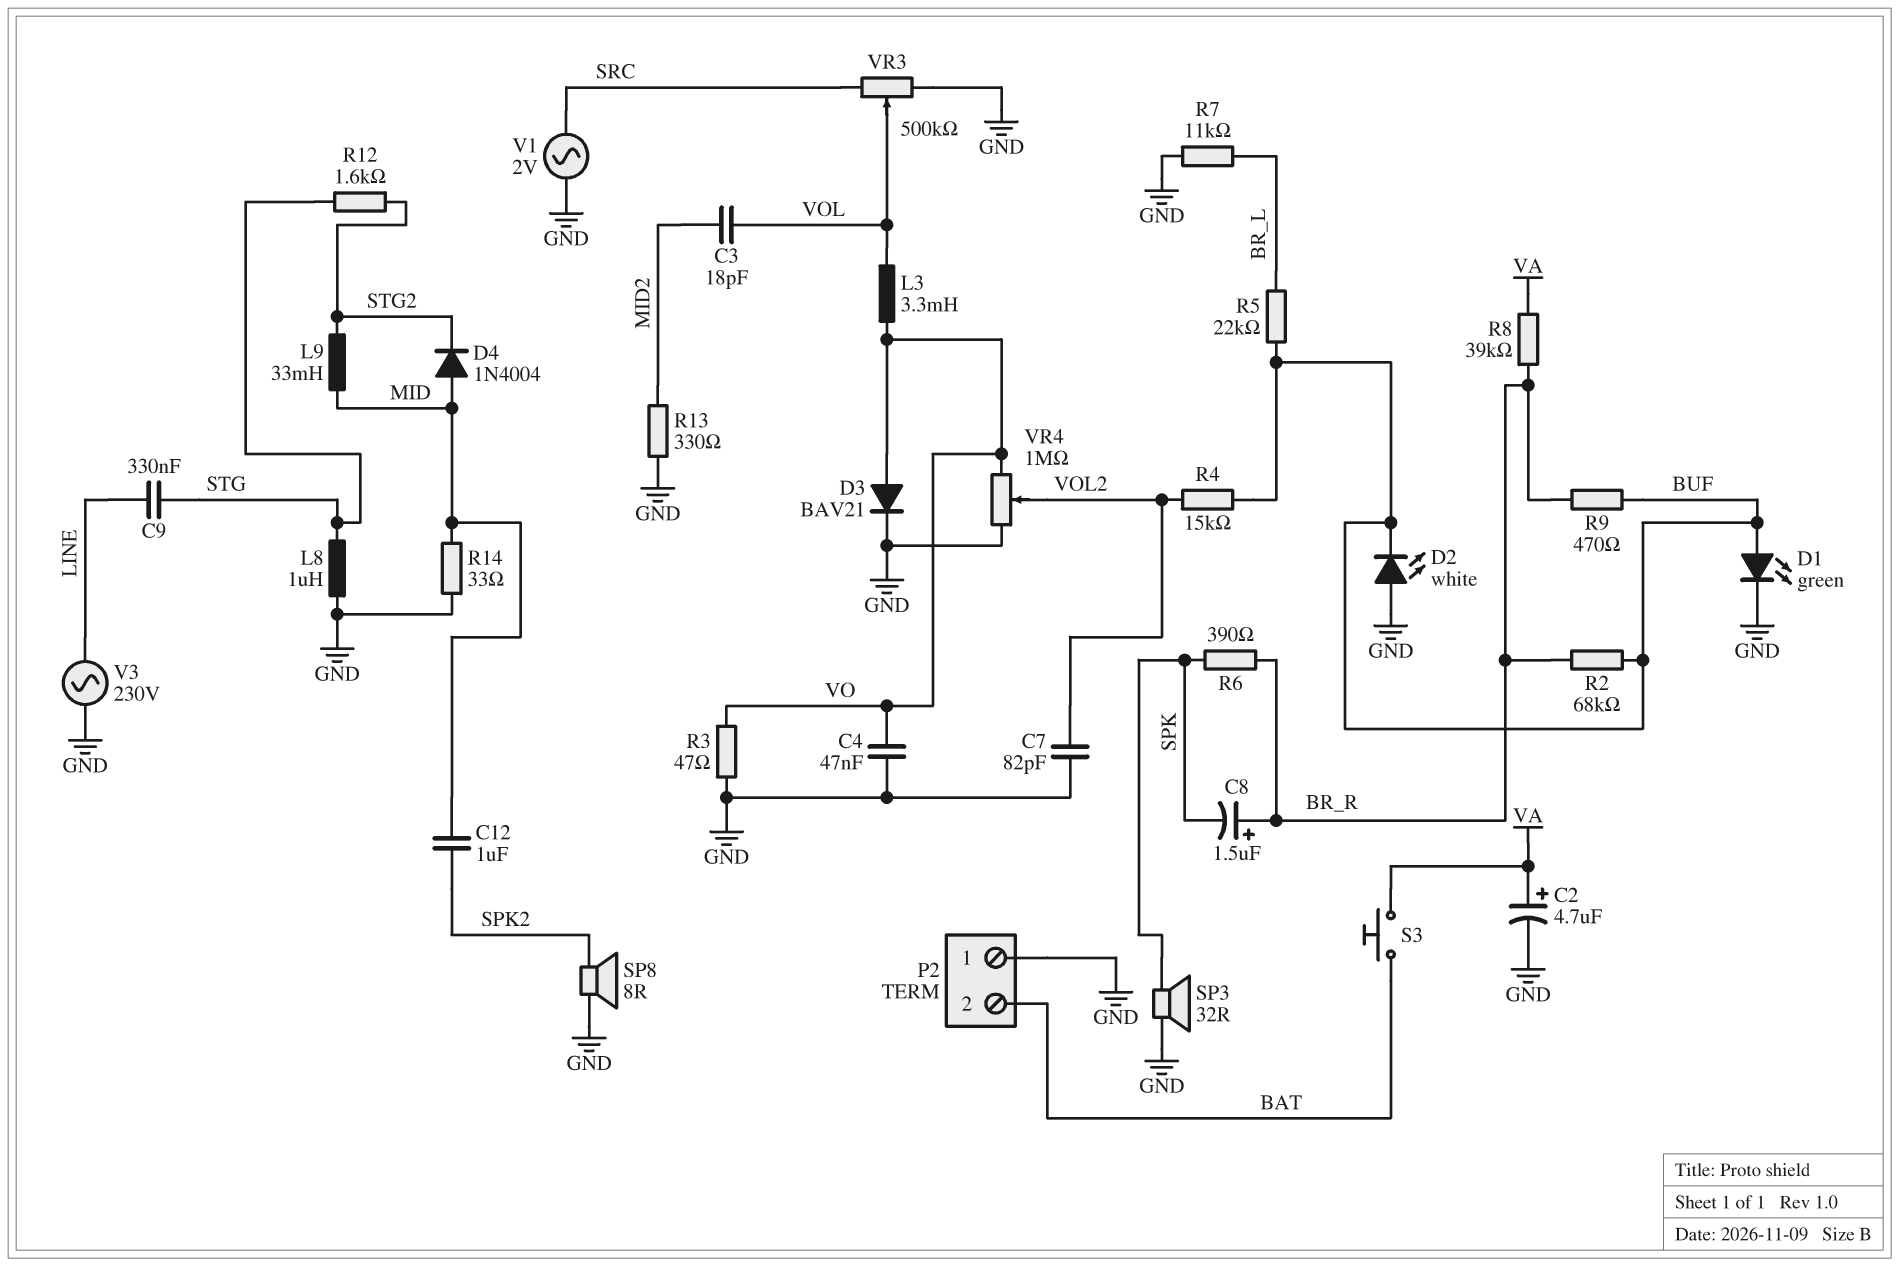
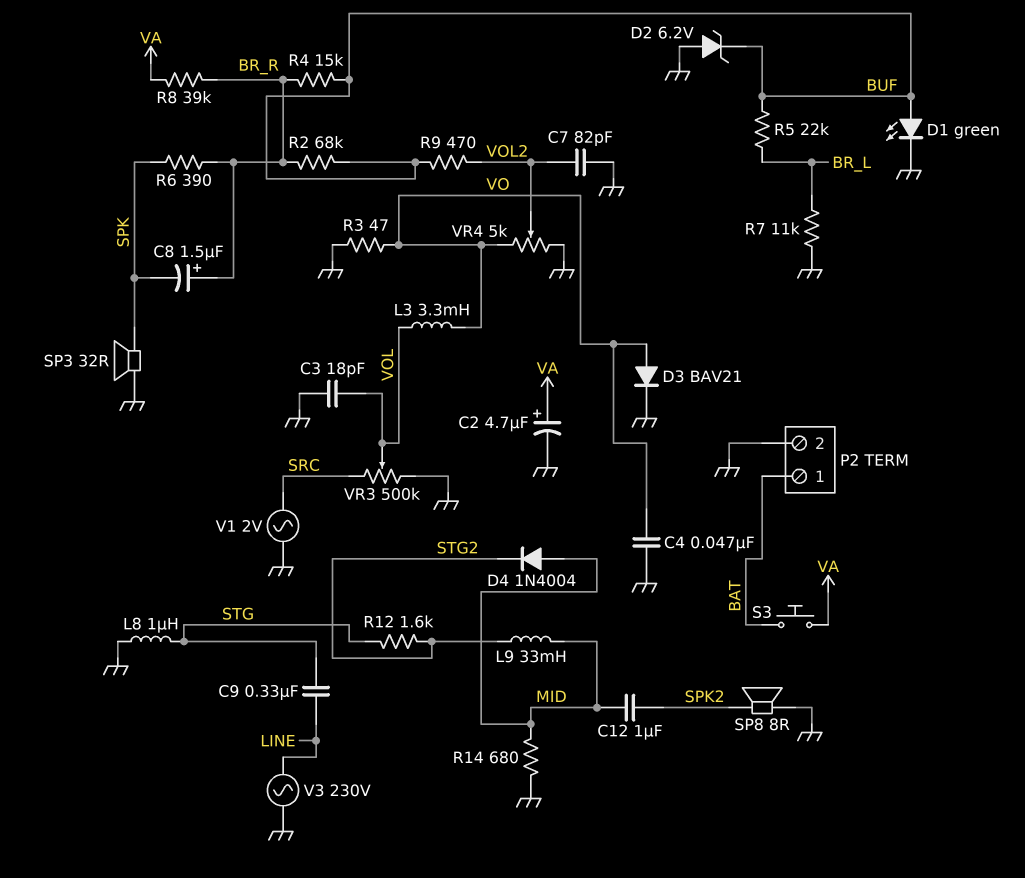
C3: 18pF (MID2, VOL) -> 18pF (GND, VOL)
D2: LED white (A GND, K BUF) -> zener 6.2V (A GND, K BUF)
P2 pin 1: GND -> BAT
P2 pin 2: BAT -> GND
R4: 15k (BUF, VOL2) -> 15k (BR_R, BUF)
R9: 470 (BR_R, BUF) -> 470 (BUF, VOL2)
R13: 330 (GND, MID2) -> none
R14: 33 (GND, MID) -> 680 (GND, MID)
VR4: 1M (GND, VO, wiper VOL2) -> 5k (GND, VO, wiper VOL2)

